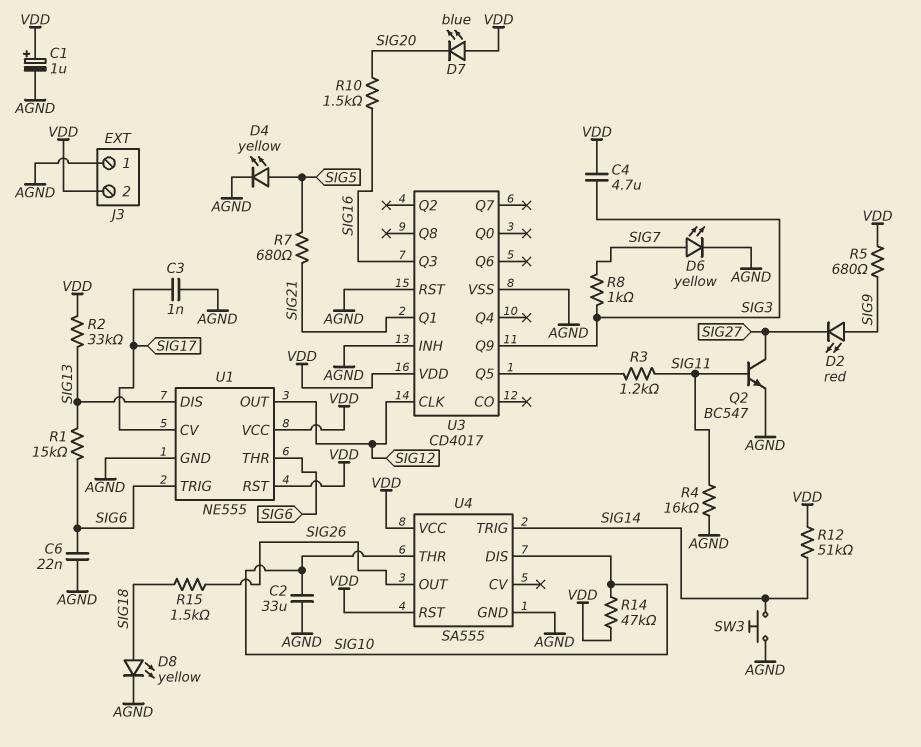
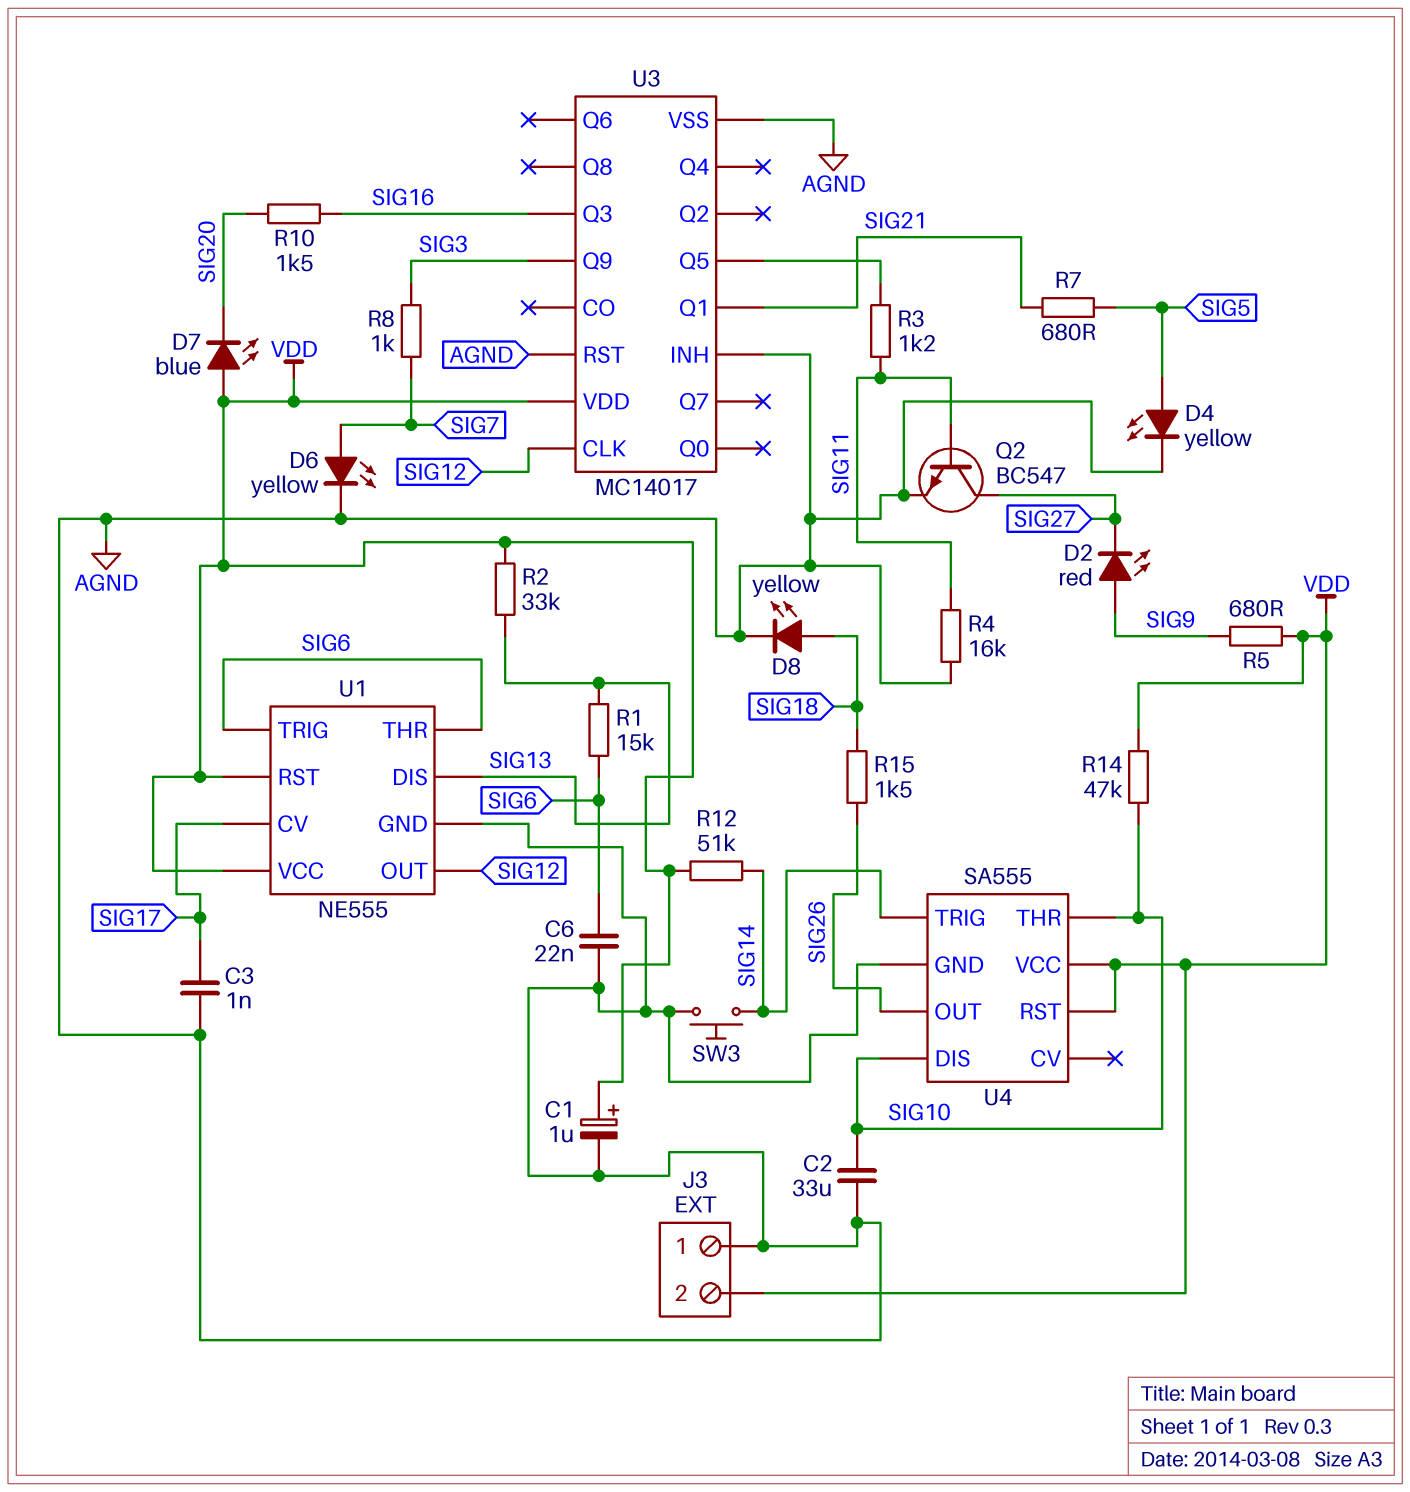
C4: 4.7uF (SIG3, VDD) -> none
U3: CD4017 -> MC14017

